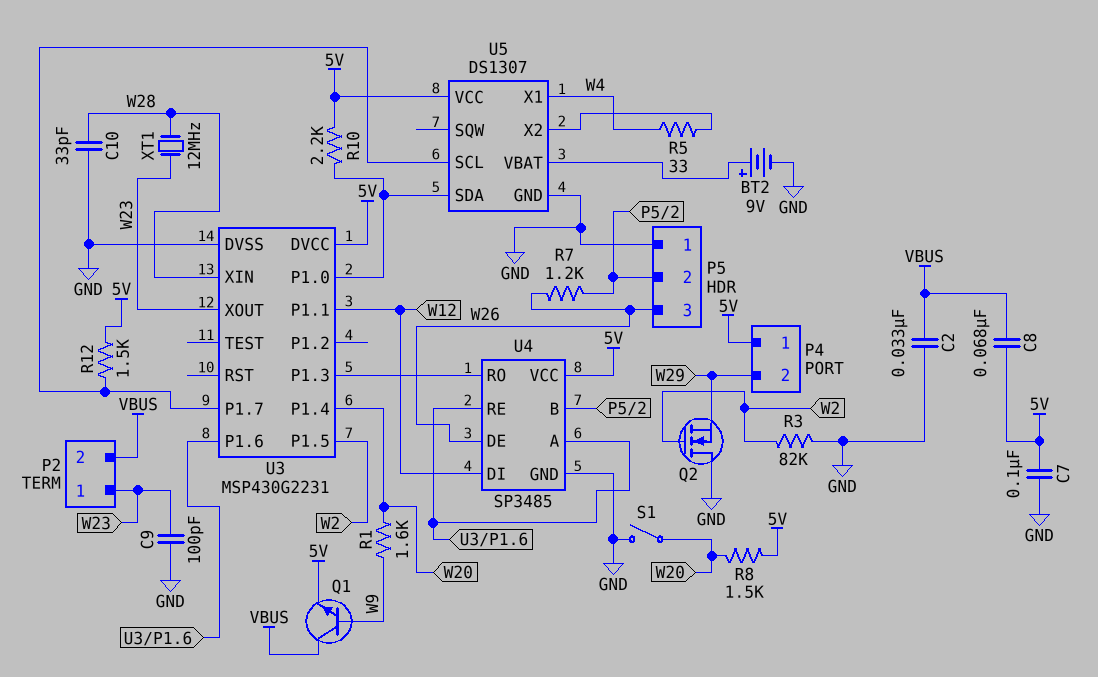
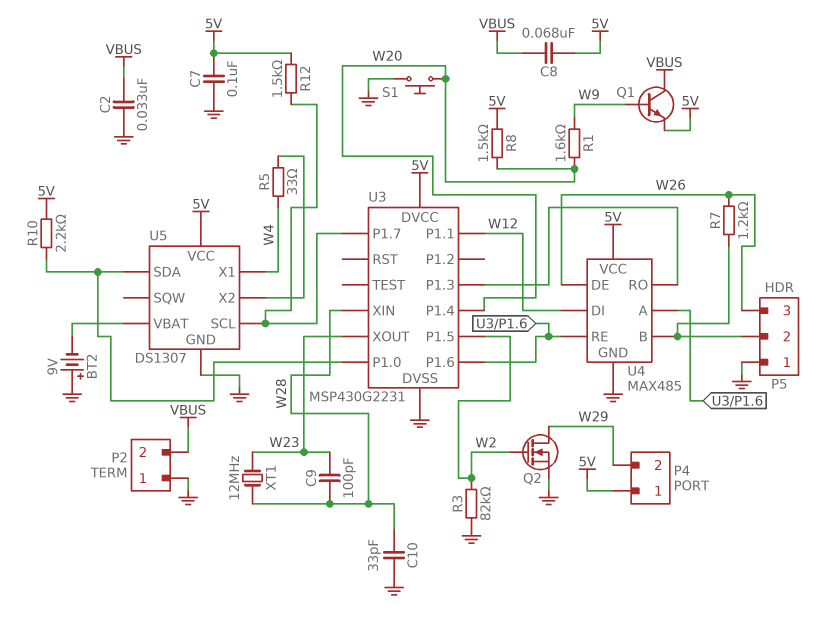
BT2: 9V (plus U5/VBAT, minus GND) -> 9V (plus GND, minus U5/VBAT)
C9: 100pF (GND, W23) -> 100pF (W23, W28)
P2 pin 1: W23 -> GND
Q2: NMOS (G W2, D GND, S W29) -> NMOS (G W2, D W29, S GND)
S1: switch (GND, W20) -> button (GND, W20)
U4: SP3485 -> MAX485

